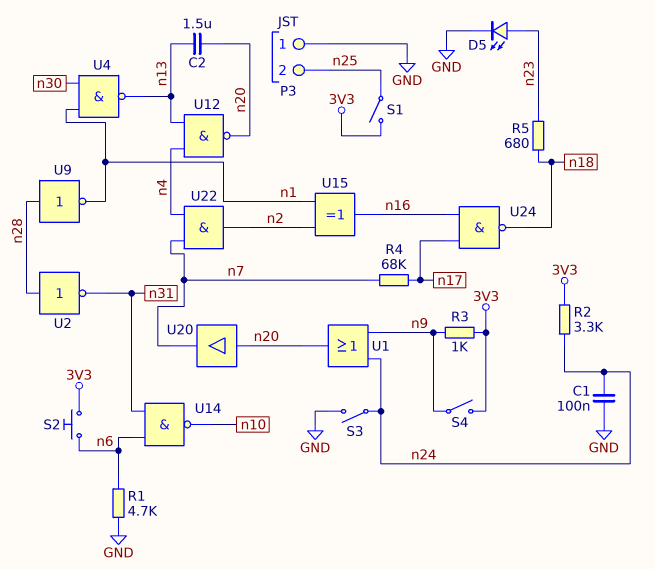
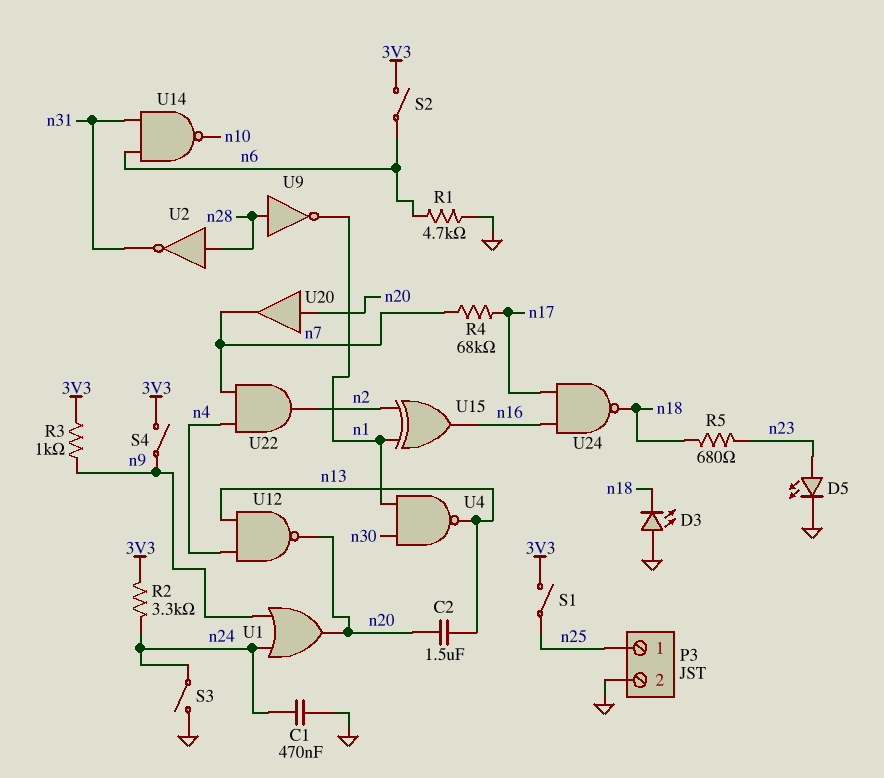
C1: 100nF (GND, n24) -> 470nF (GND, n24)
D3: none -> LED (A GND, K n18)
P3 pin 1: GND -> n25
P3 pin 2: n25 -> GND
S2: button (3V3, n6) -> switch (3V3, n6)

